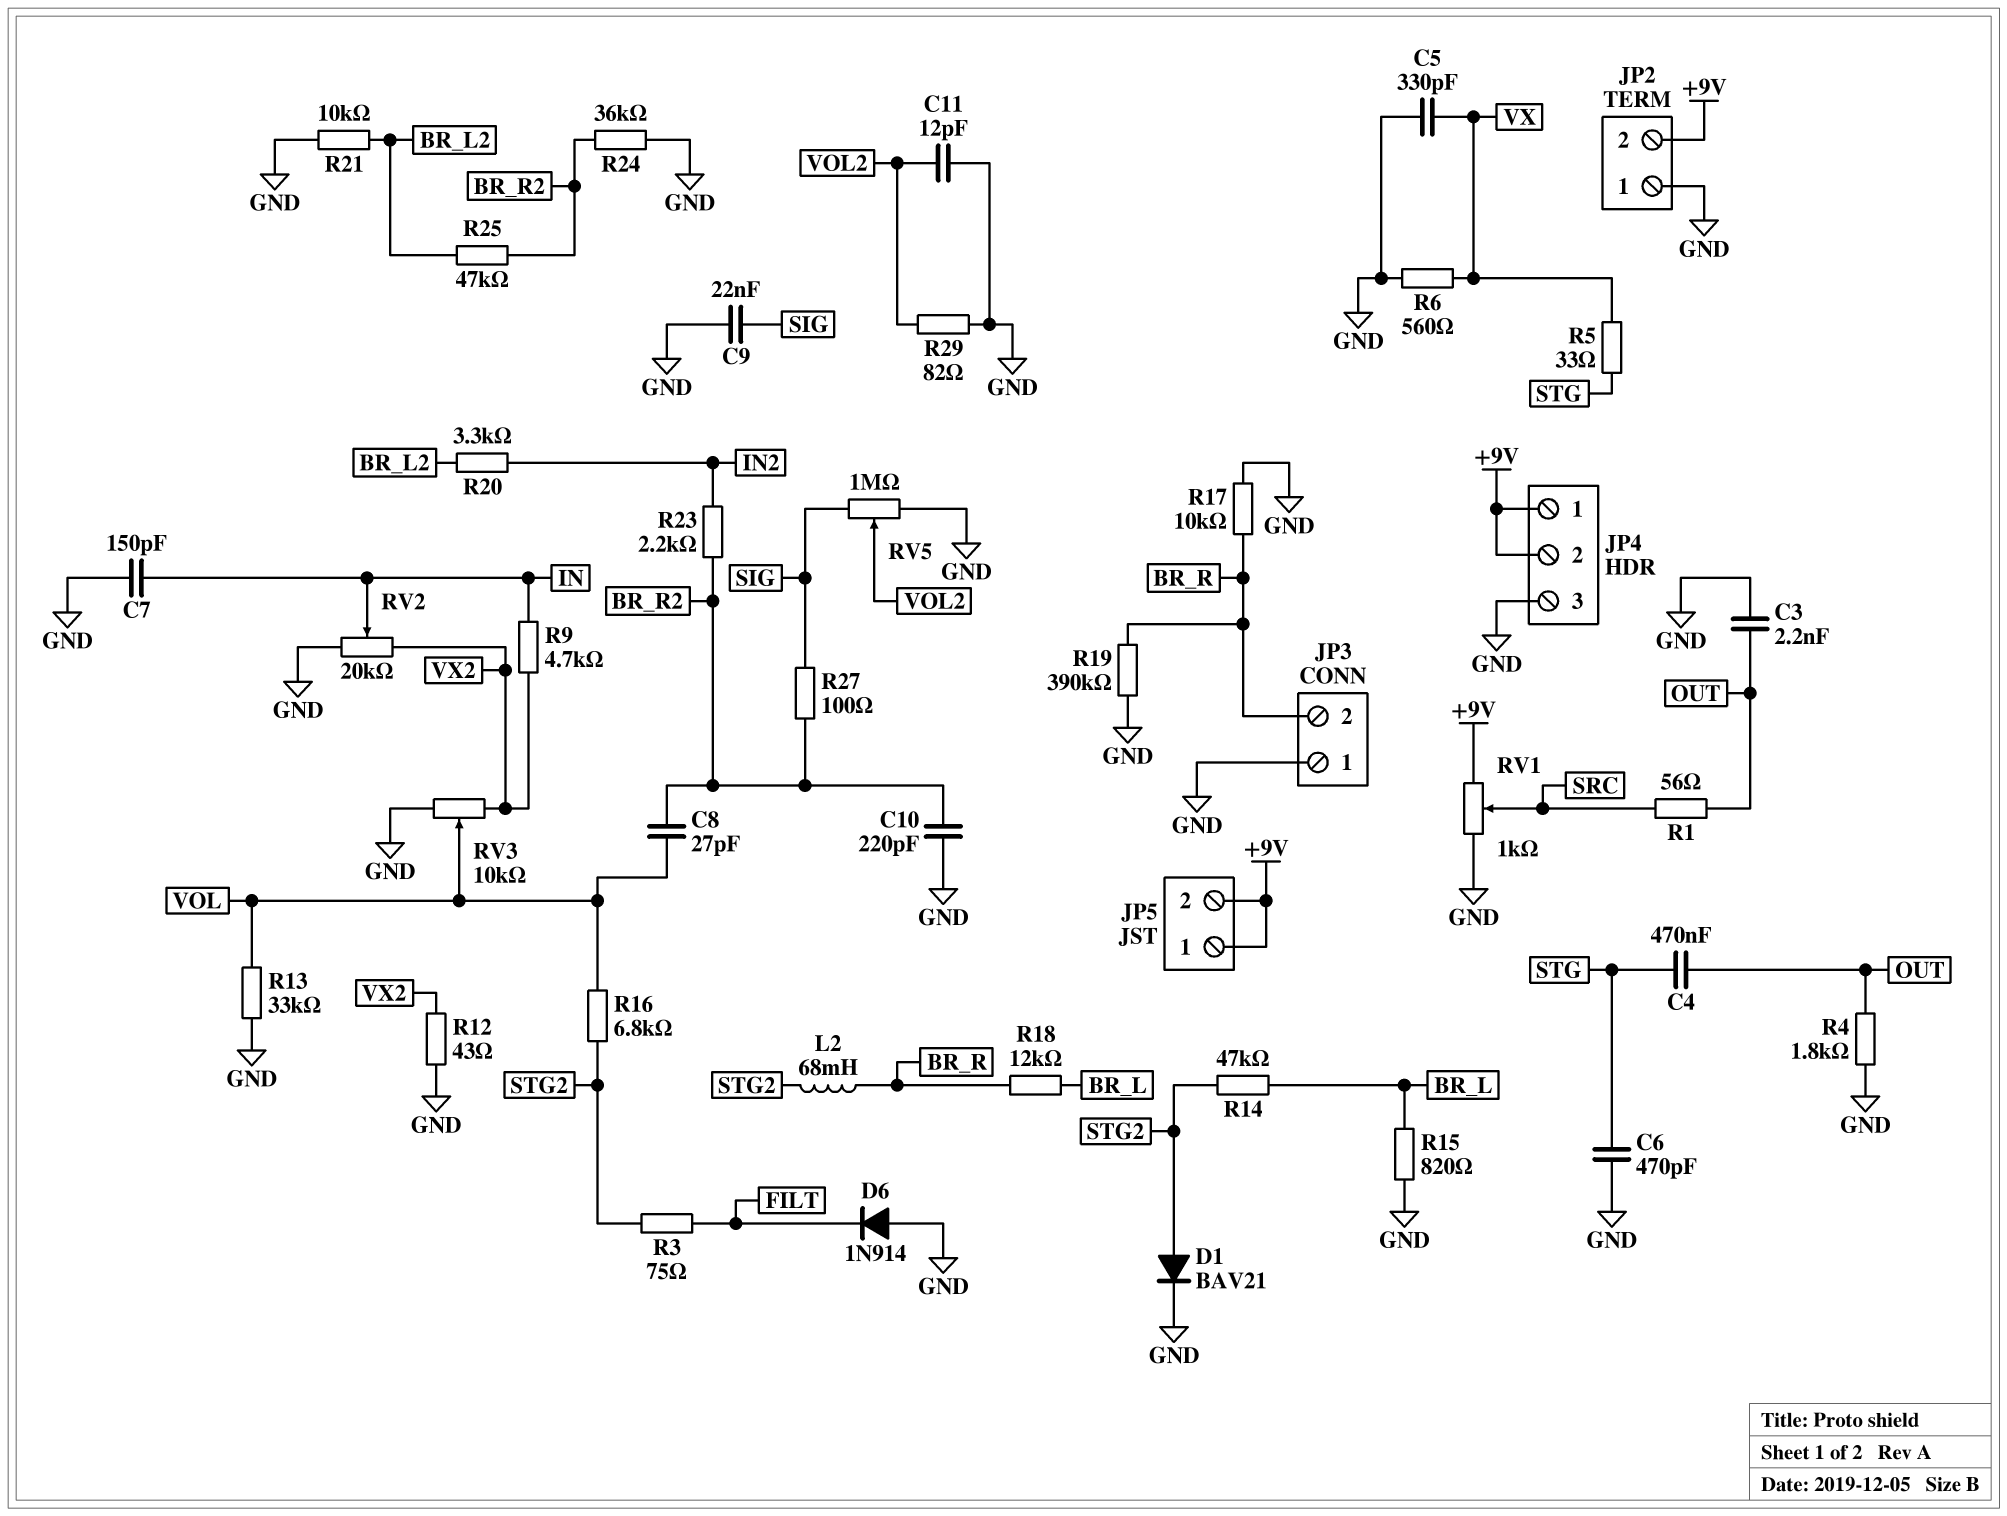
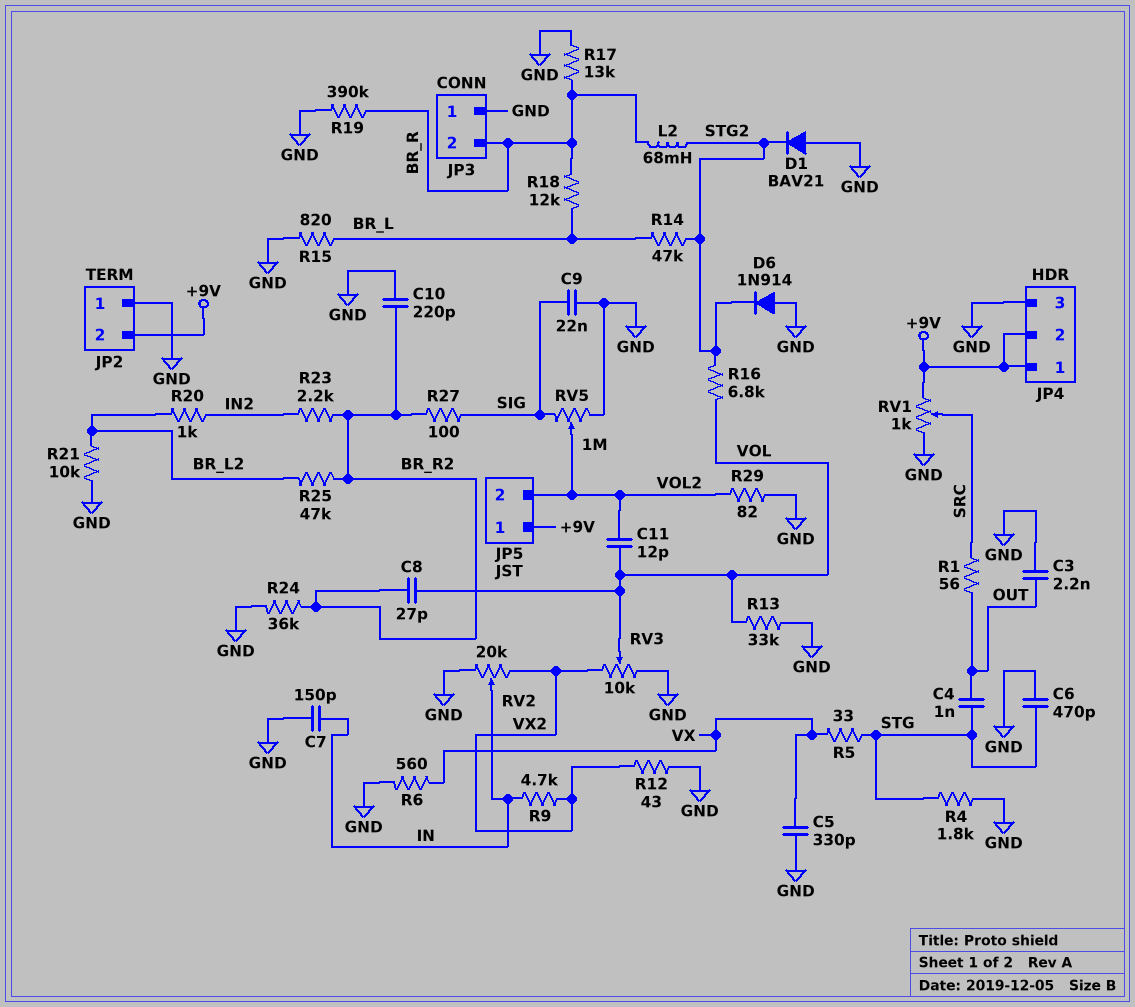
C4: 470nF (OUT, STG) -> 1nF (OUT, STG)
C11: 12pF (GND, VOL2) -> 12pF (VOL, VOL2)
D1: diode BAV21 (A STG2, K GND) -> diode BAV21 (A GND, K STG2)
D6: diode 1N914 (A GND, K FILT) -> diode 1N914 (A GND, K STG2)
JP5 pin 2: +9V -> VOL2
R3: 75 (FILT, STG2) -> none
R4: 1.8k (GND, OUT) -> 1.8k (GND, STG)
R17: 10k (BR_R, GND) -> 13k (BR_R, GND)
R20: 3.3k (BR_L2, IN2) -> 1k (BR_L2, IN2)

